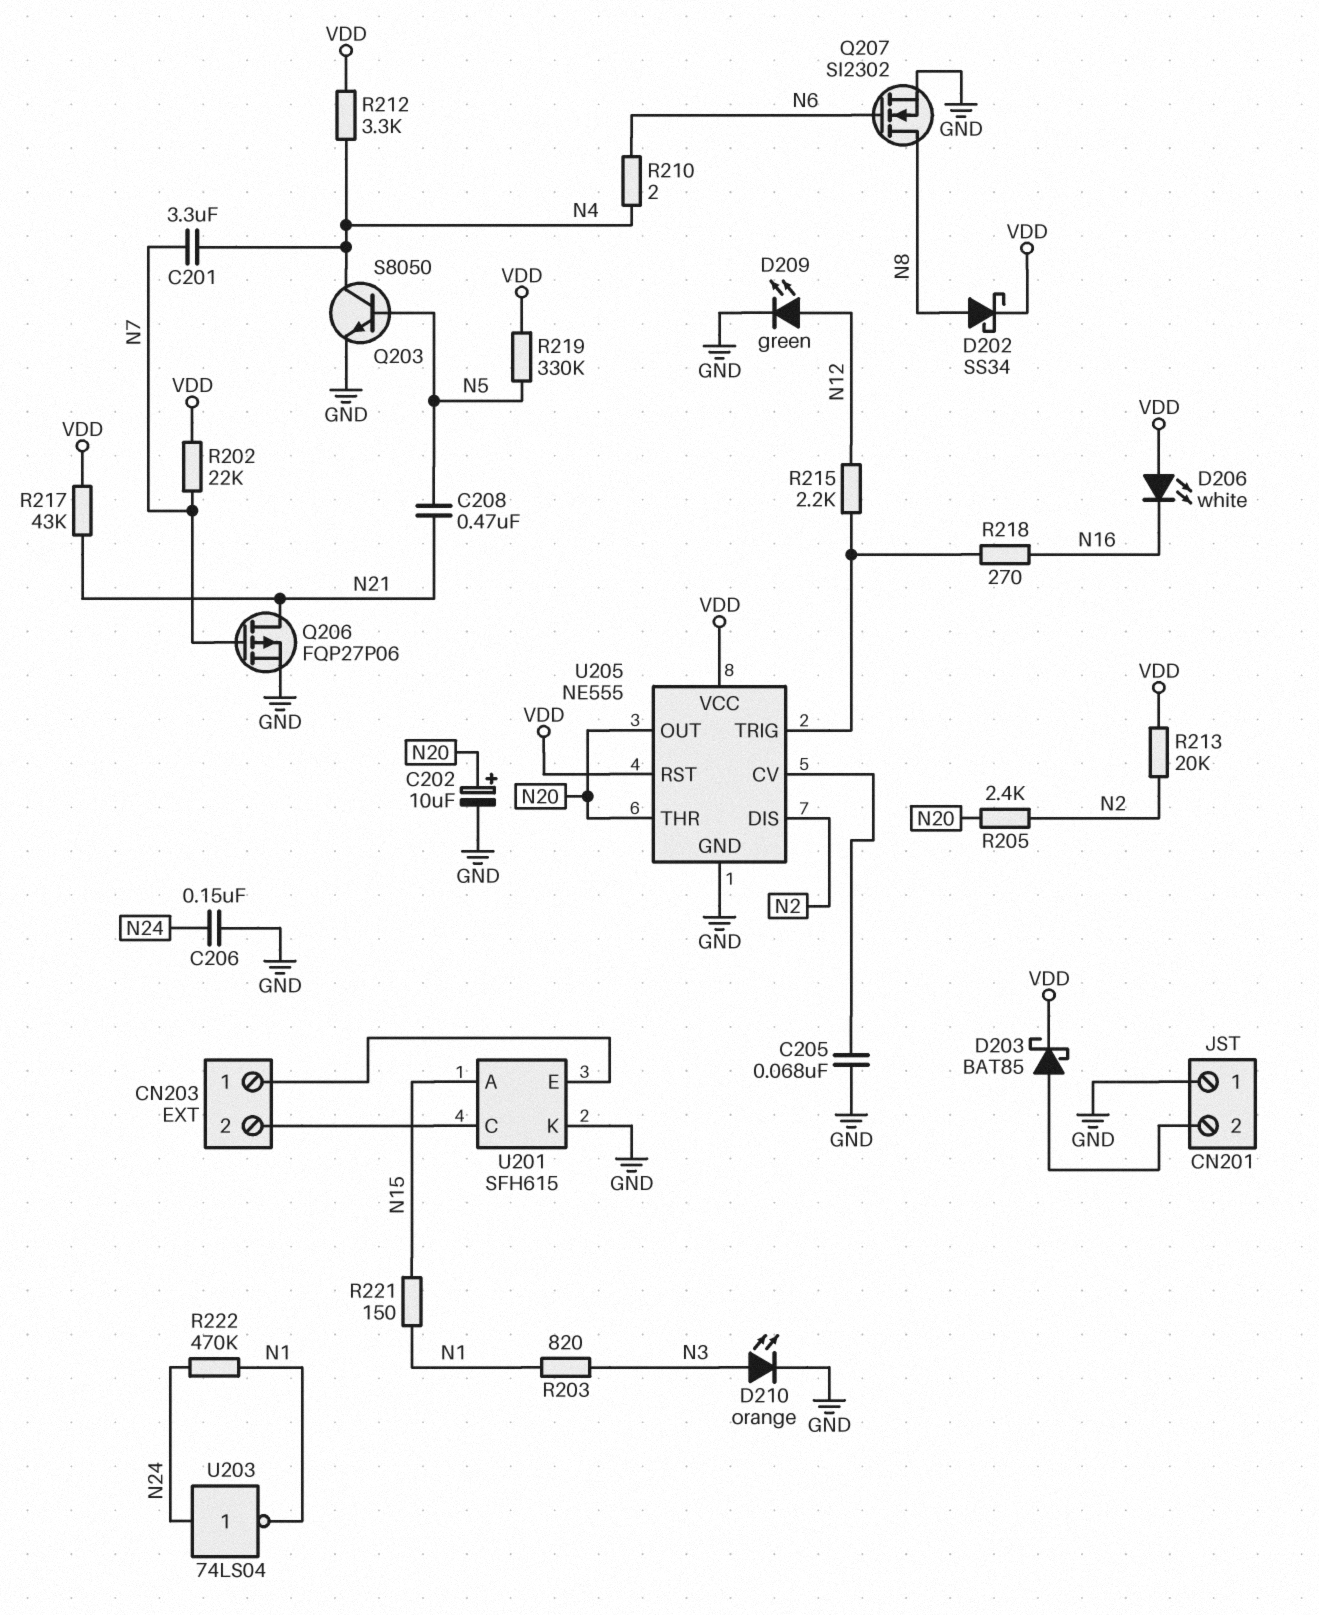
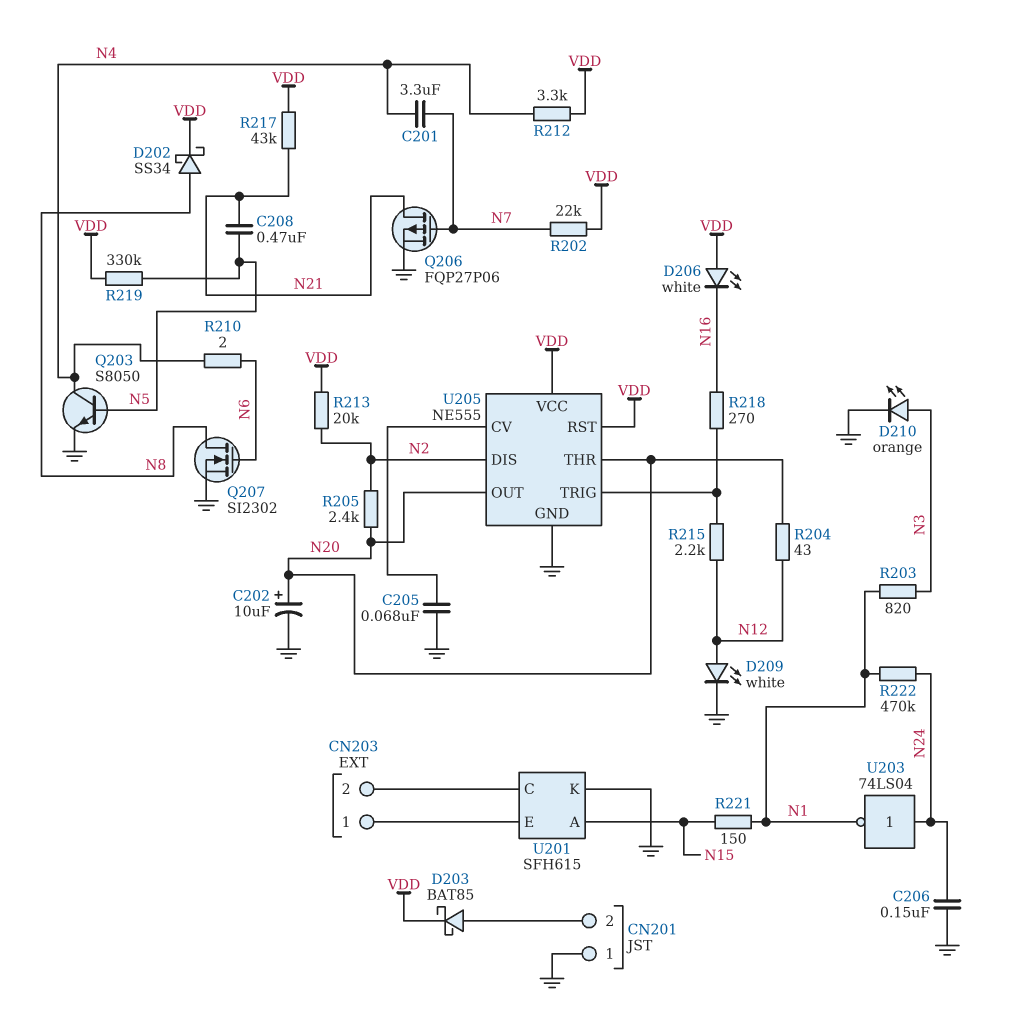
D209: LED green (A N12, K GND) -> LED white (A N12, K GND)
R204: none -> 43 (N12, N20)

